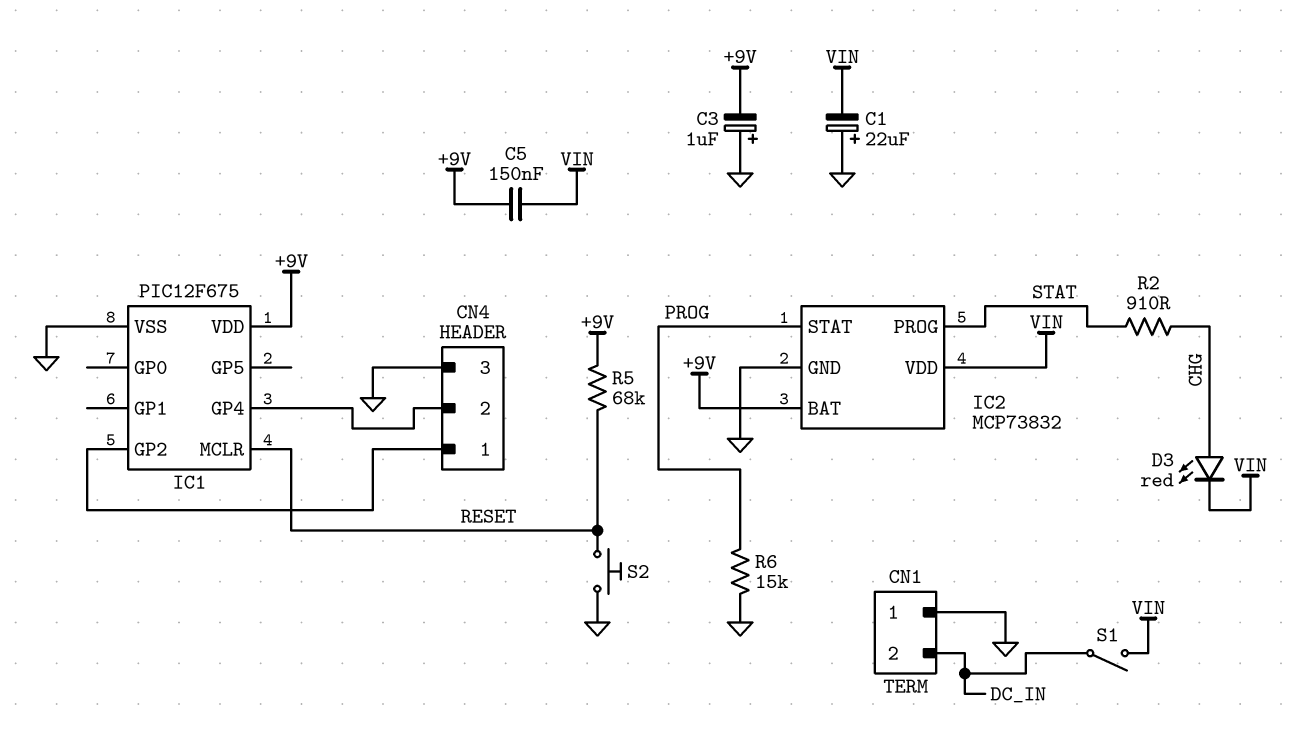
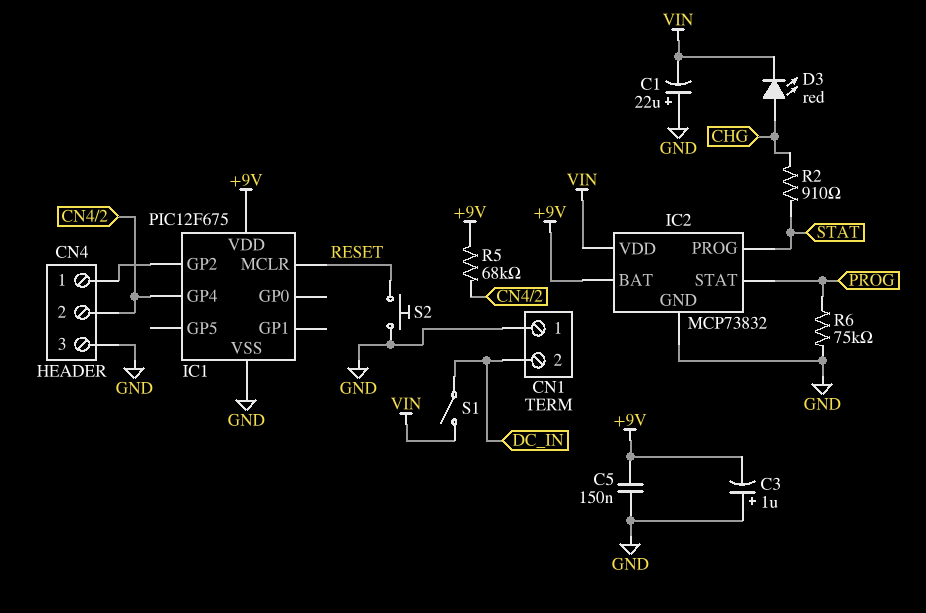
C5: 150nF (+9V, VIN) -> 150nF (+9V, GND)
R5: 68k (+9V, RESET) -> 68k (+9V, CN4/2)
R6: 15k (GND, PROG) -> 75k (GND, PROG)

